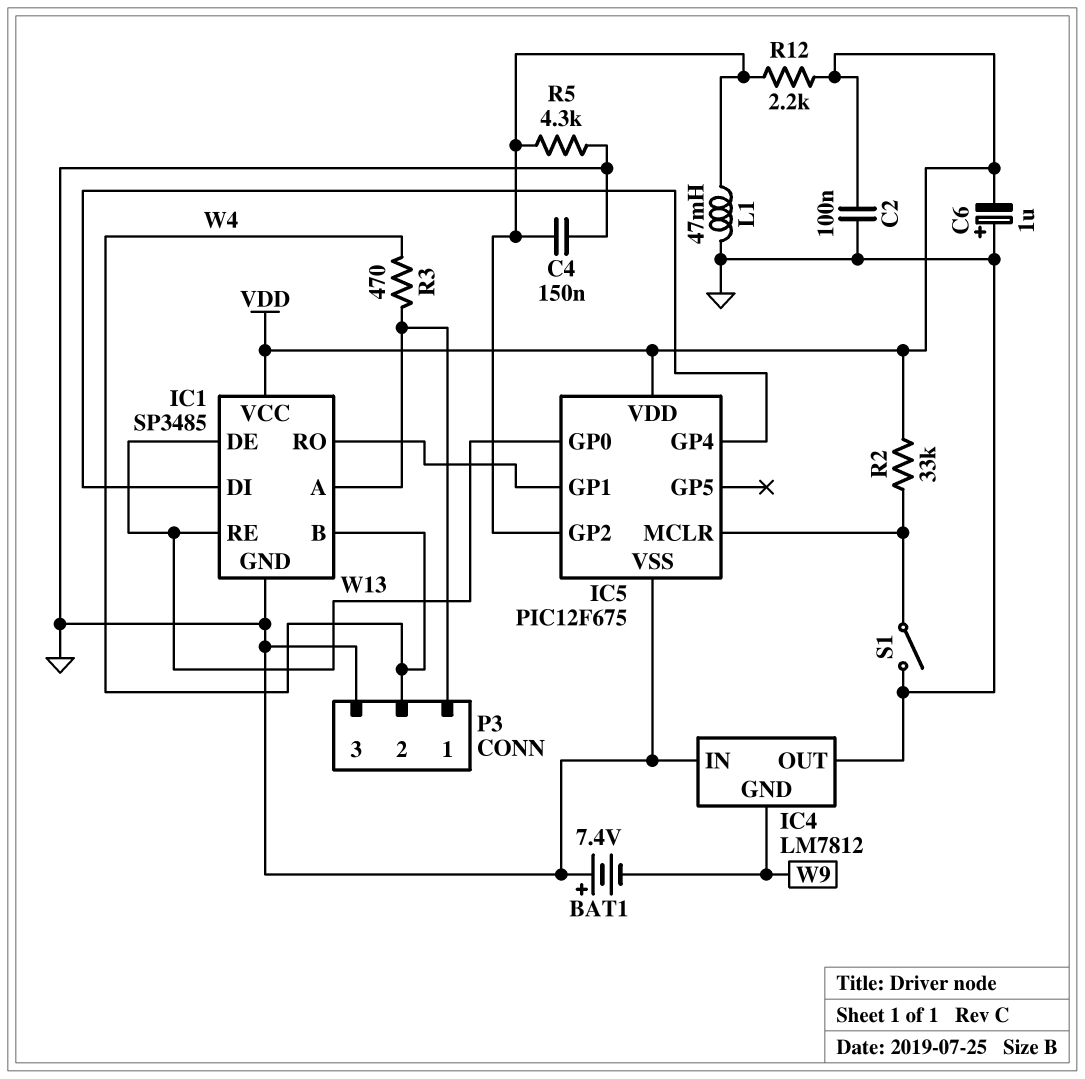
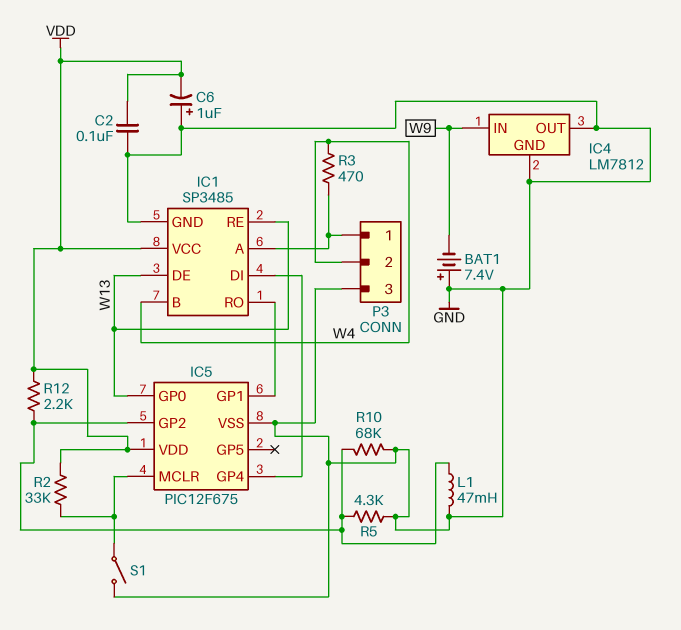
C4: 150nF (GND, IC5/GP2) -> none
IC4 pin GND: W9 -> GND
IC4 pin IN: GND -> W9
R10: none -> 68k (GND, IC5/GP2)

